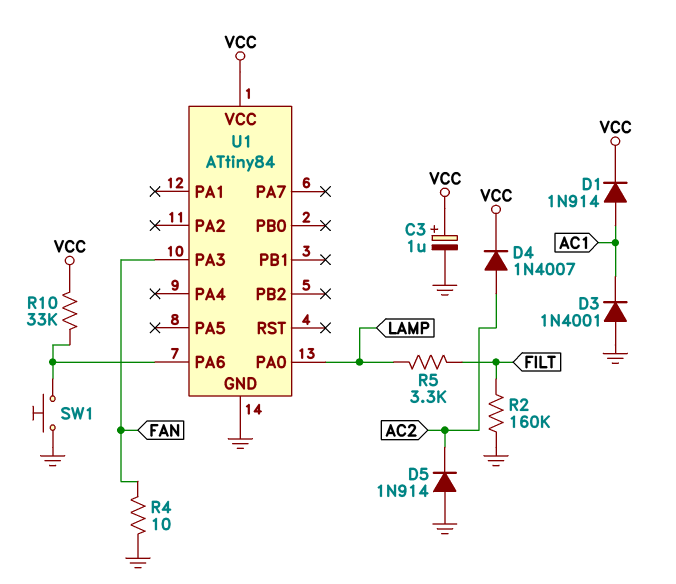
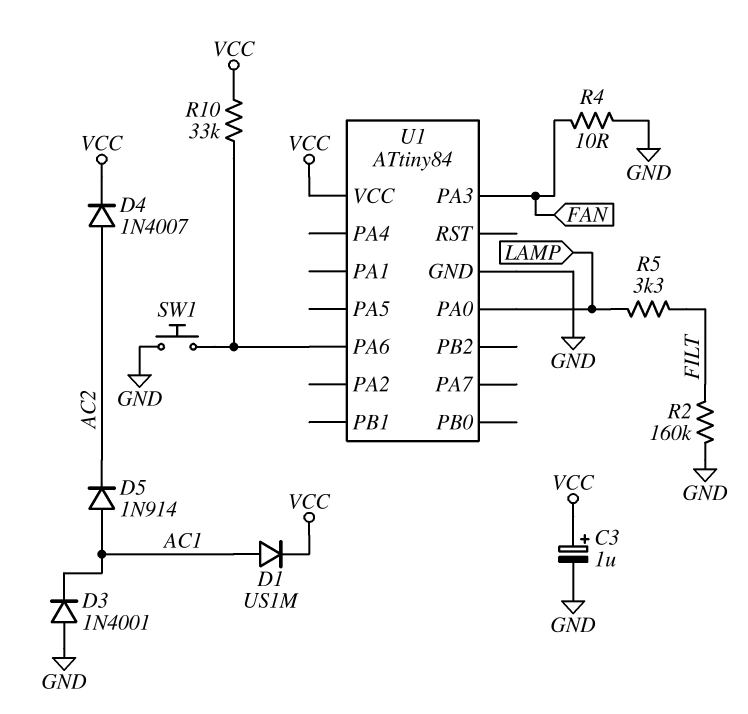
D1: diode 1N914 (A AC1, K VCC) -> diode US1M (A AC1, K VCC)
D5: diode 1N914 (A GND, K AC2) -> diode 1N914 (A AC1, K AC2)

